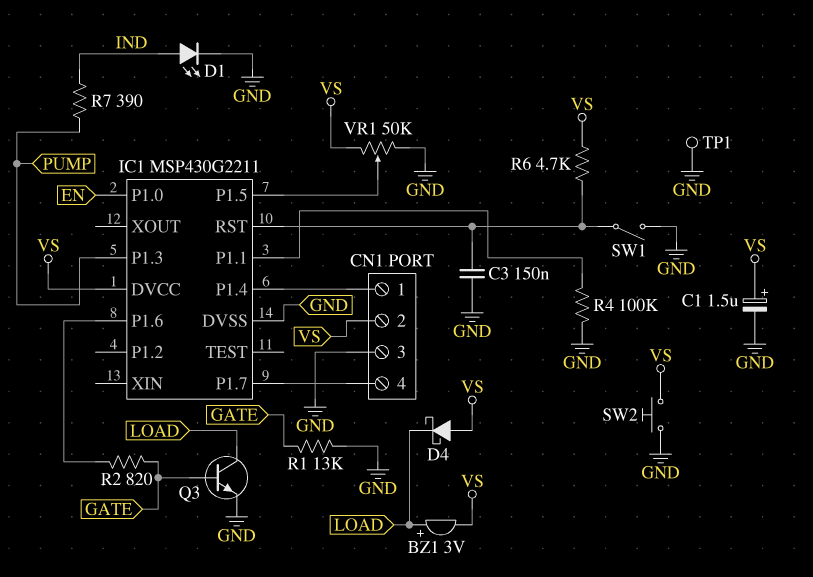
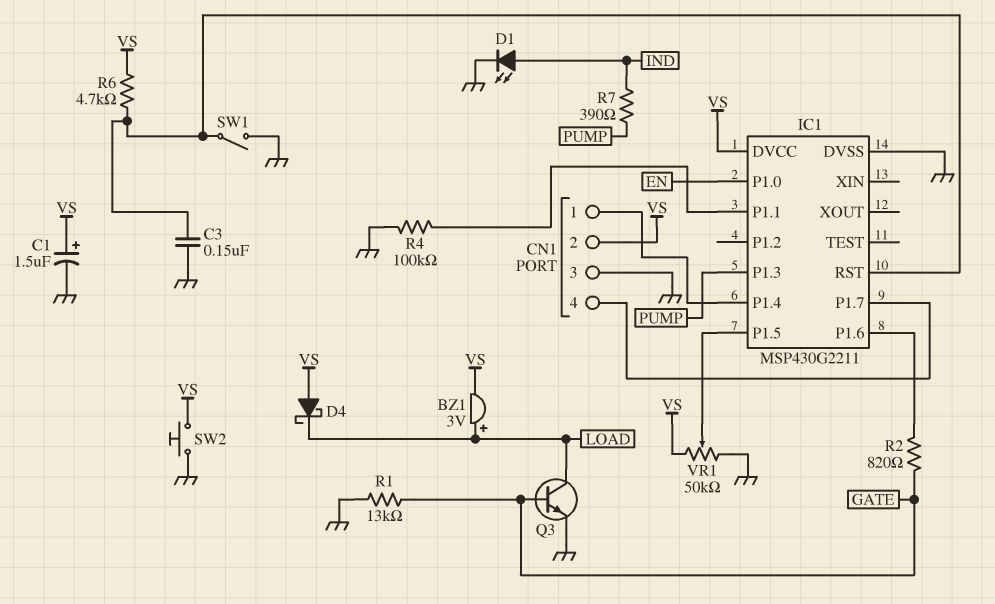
TP1: test point (GND) -> none

